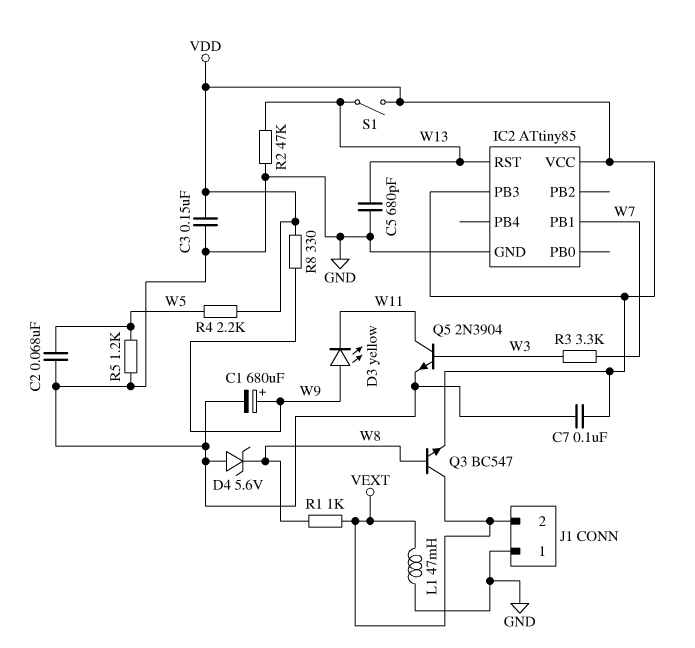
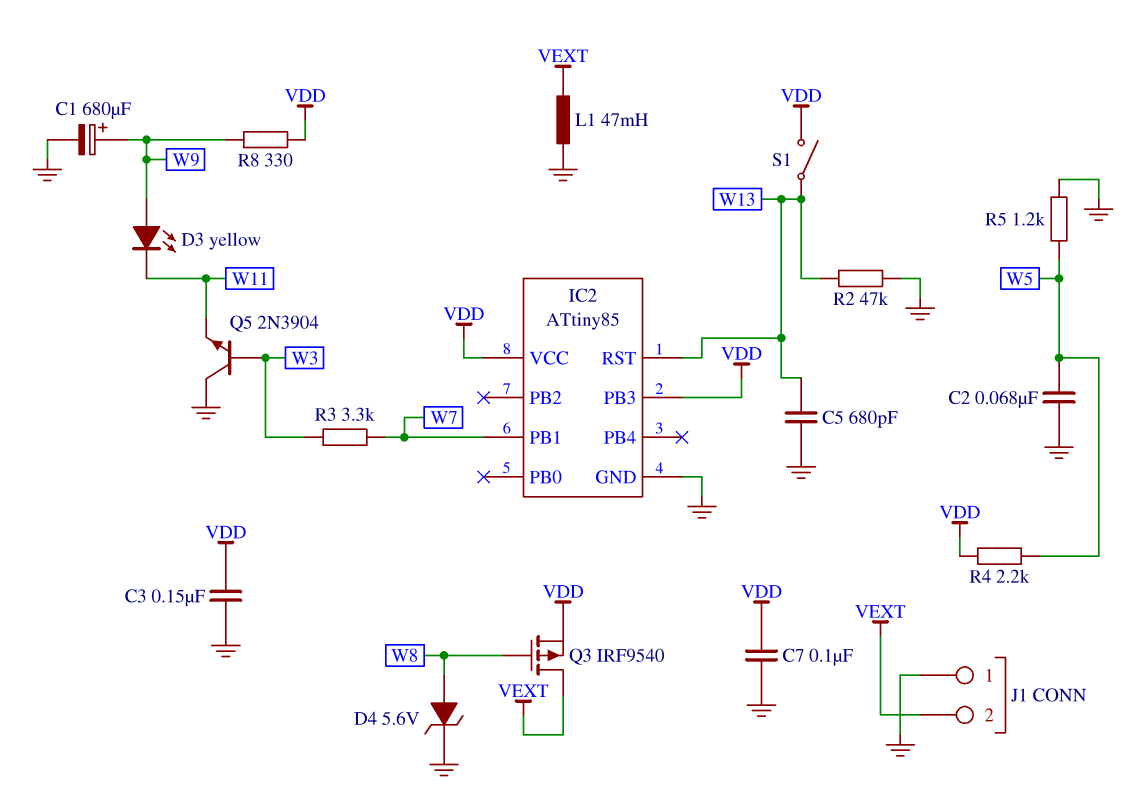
D4: zener 5.6V (A GND, K W8) -> zener 5.6V (A W8, K GND)
Q3: NPN BC547 (B W8, C VEXT, E VDD) -> PMOS IRF9540 (G W8, D VEXT, S VDD)
Q5: NPN 2N3904 (B W3, C W11, E GND) -> NPN 2N3904 (B W3, C GND, E W11)
R1: 1k (VEXT, W8) -> none

